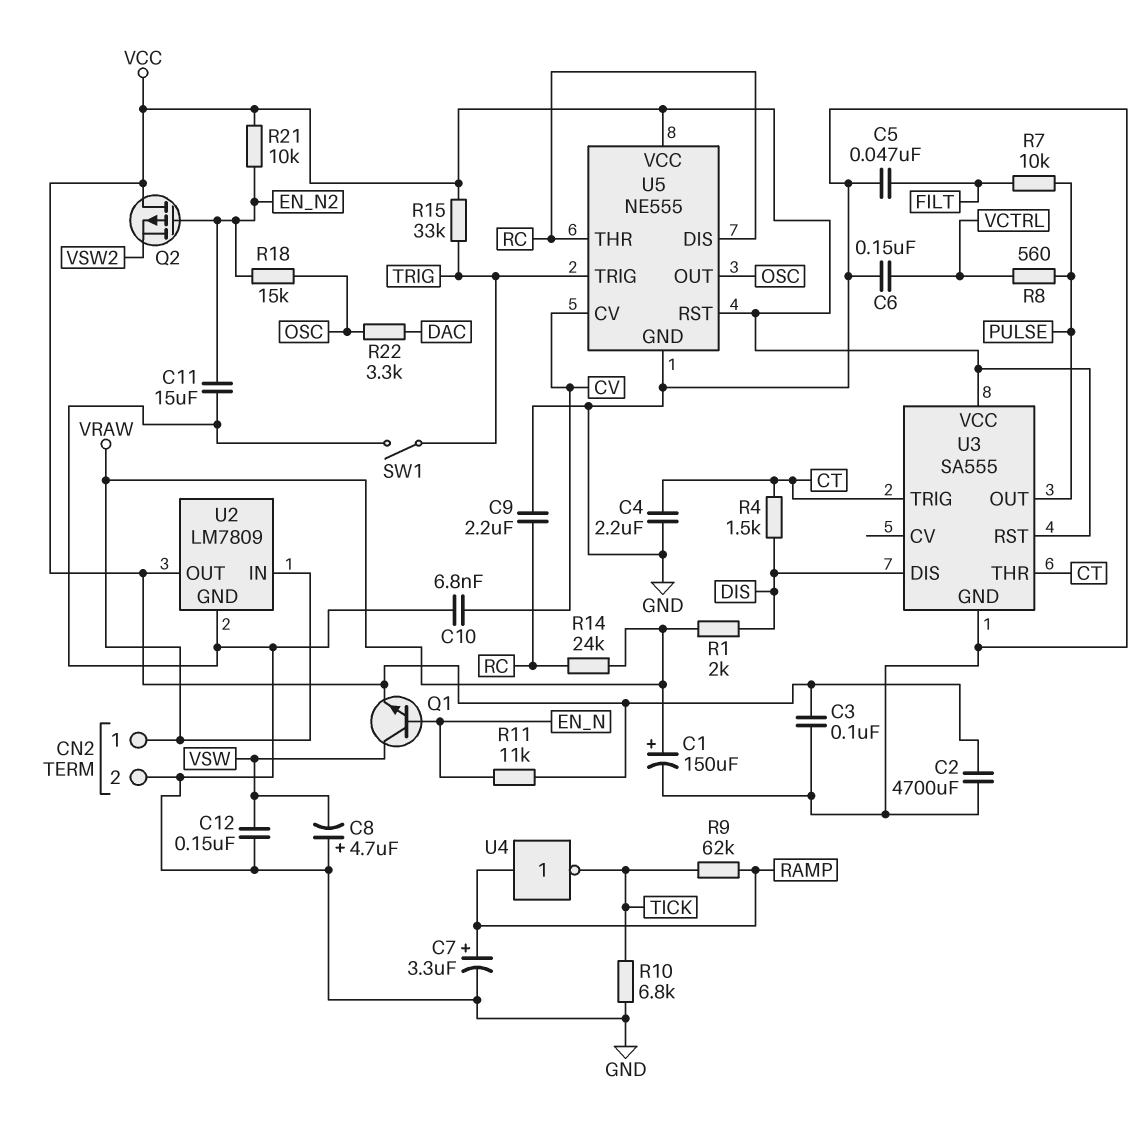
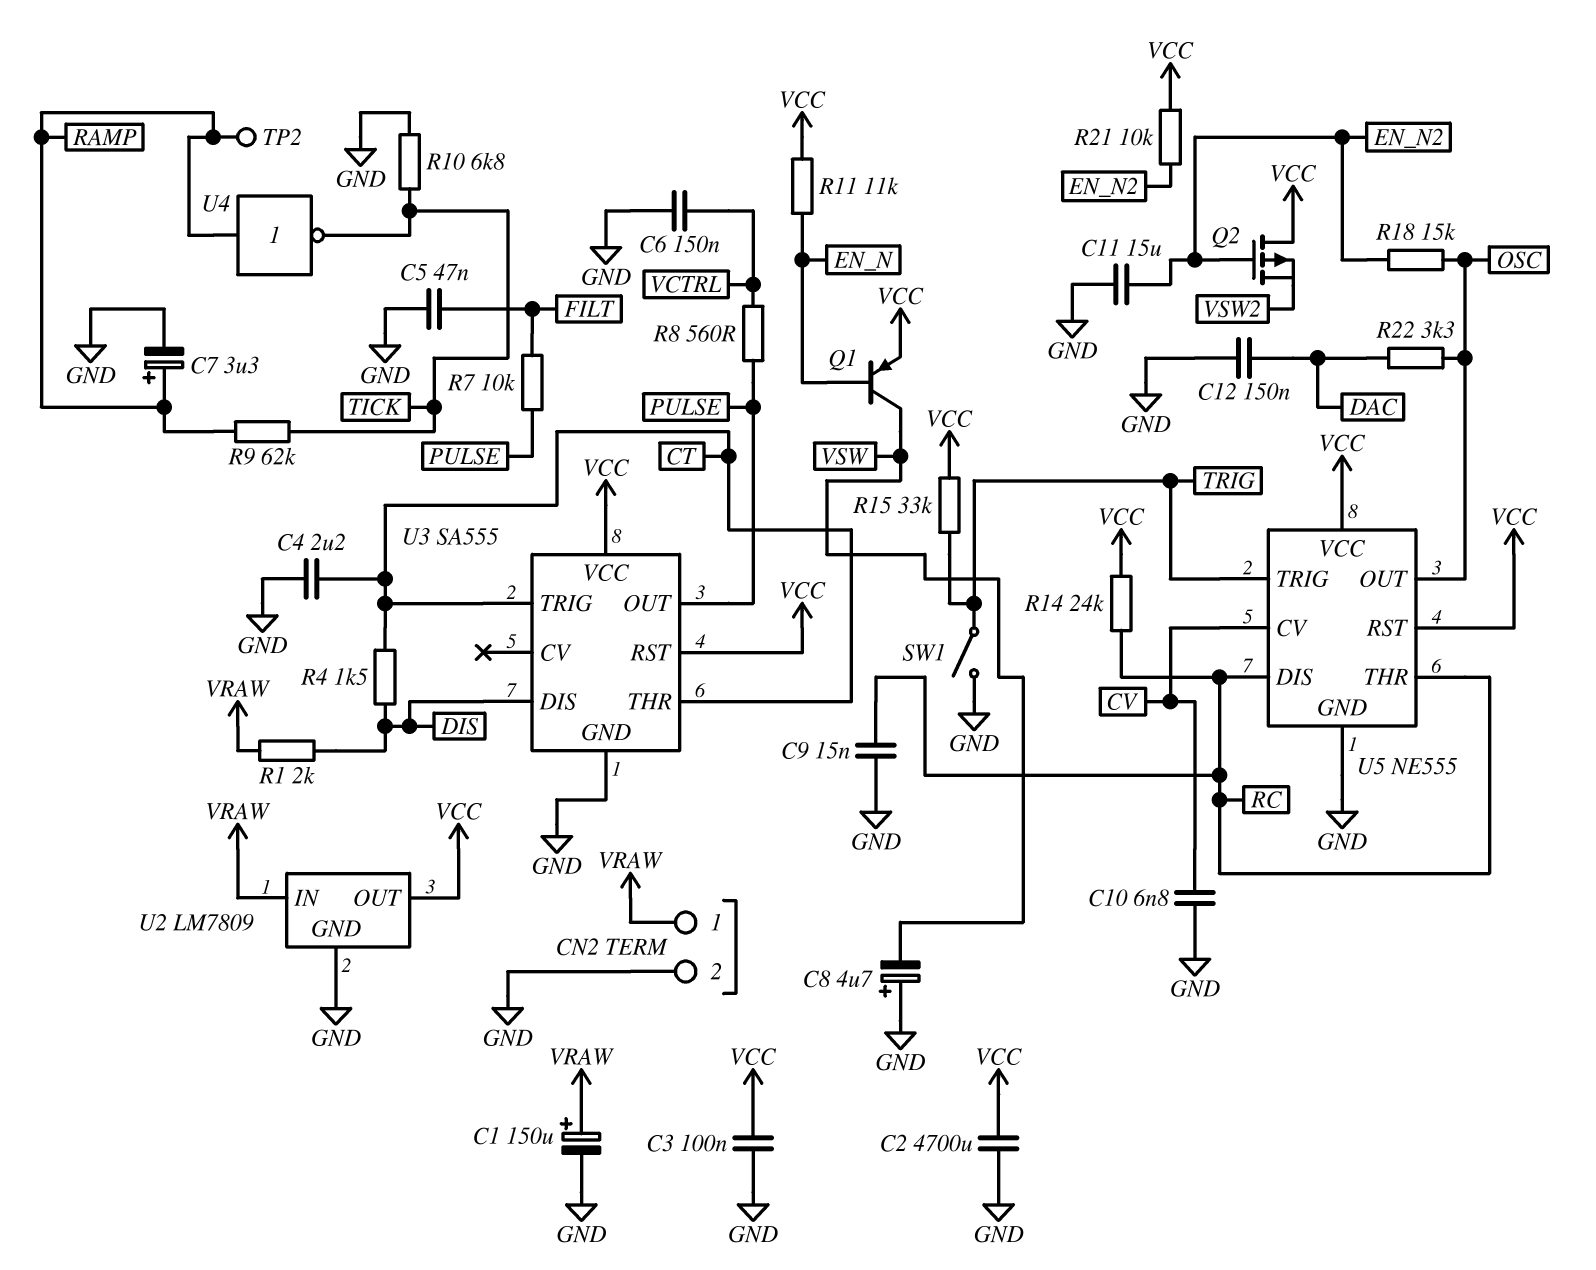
C9: 2.2uF (GND, RC) -> 15nF (GND, RC)
C12: 150nF (GND, VSW) -> 150nF (DAC, GND)
Q1: NPN (B EN_N, C VSW, E VCC) -> PNP (B EN_N, C VSW, E VCC)
R14: 24k (RC, VRAW) -> 24k (RC, VCC)
TP2: none -> test point (RAMP)

